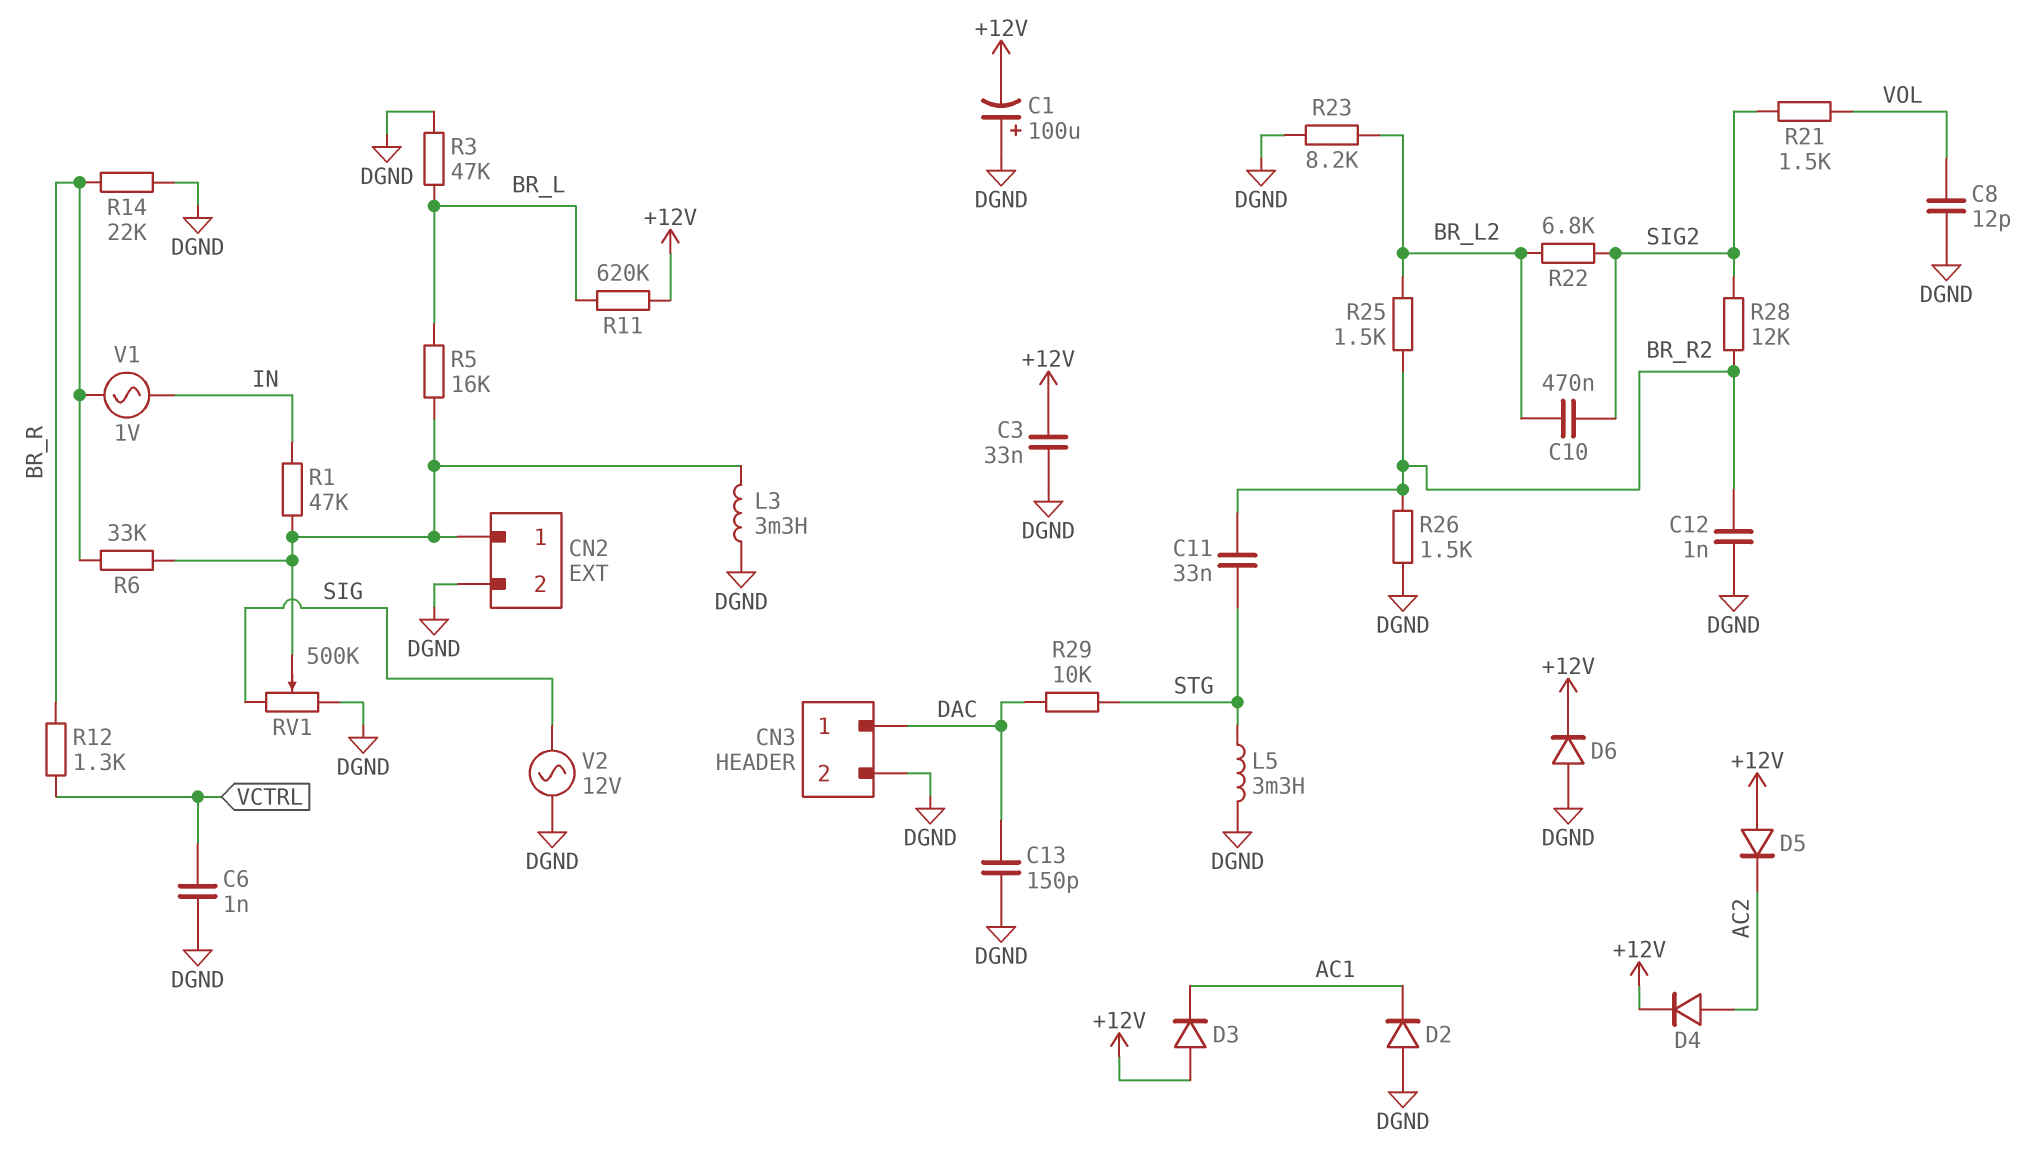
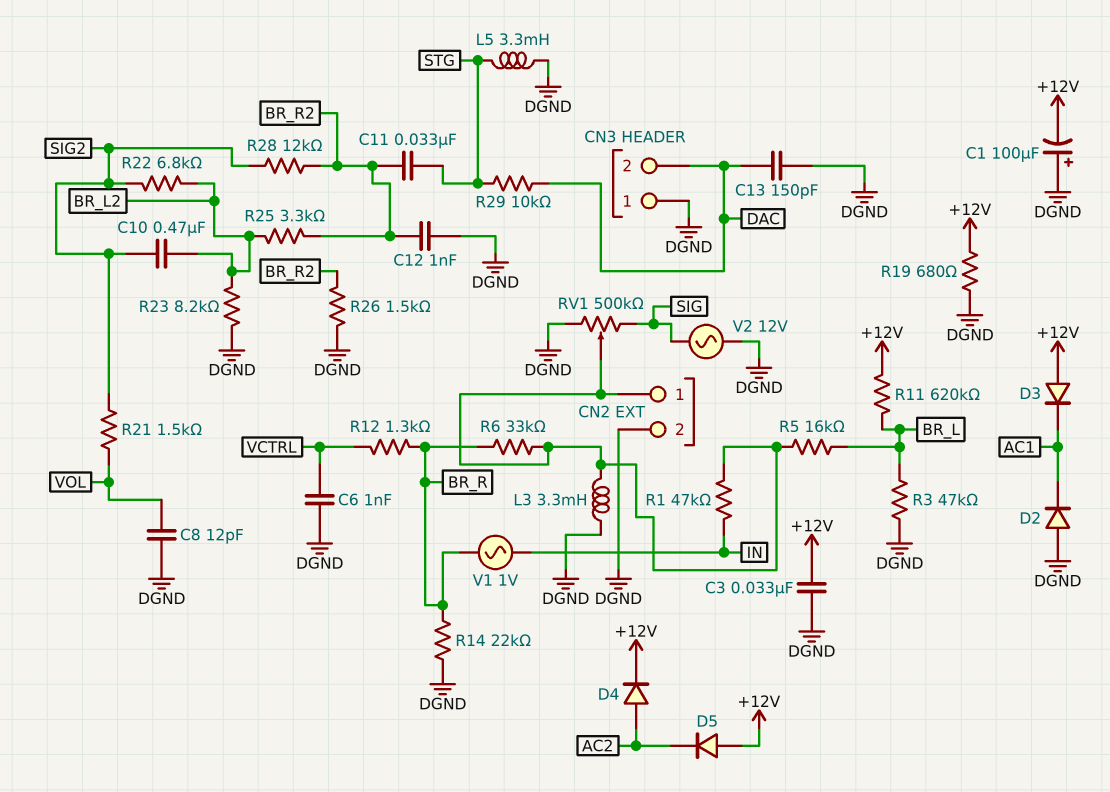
CN3 pin 1: DAC -> DGND
CN3 pin 2: DGND -> DAC
D6: diode (A DGND, K +12V) -> none
R19: none -> 680 (+12V, DGND)
R25: 1.5k (BR_L2, BR_R2) -> 3.3k (BR_L2, BR_R2)

